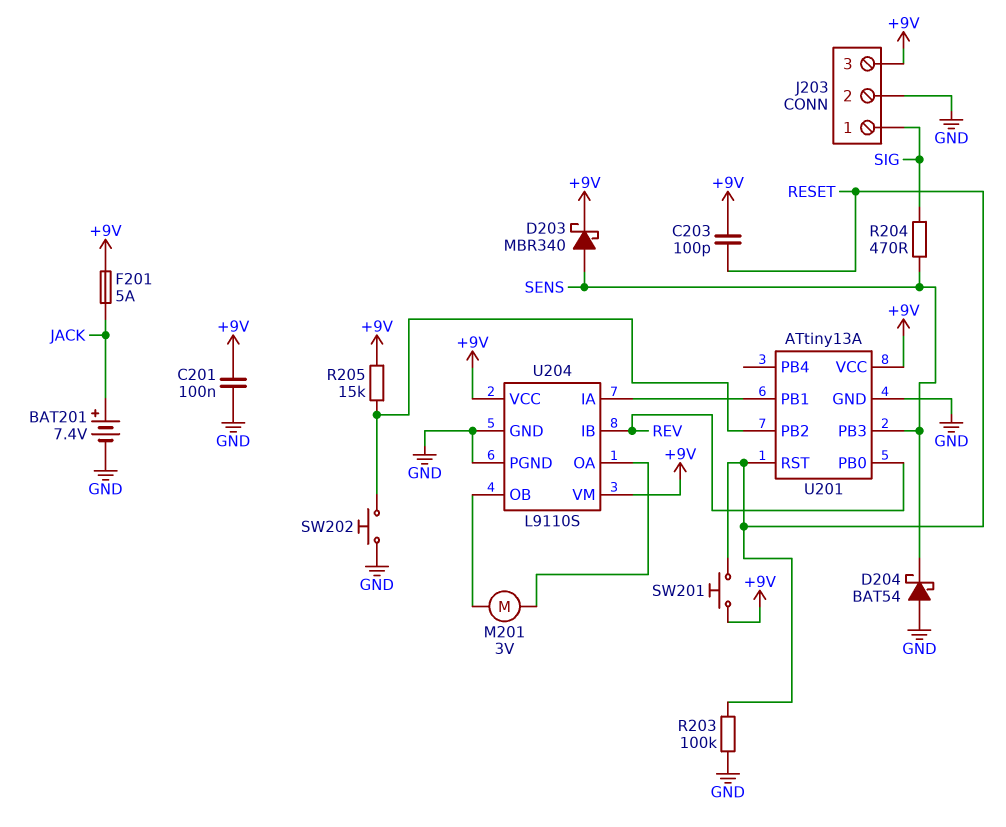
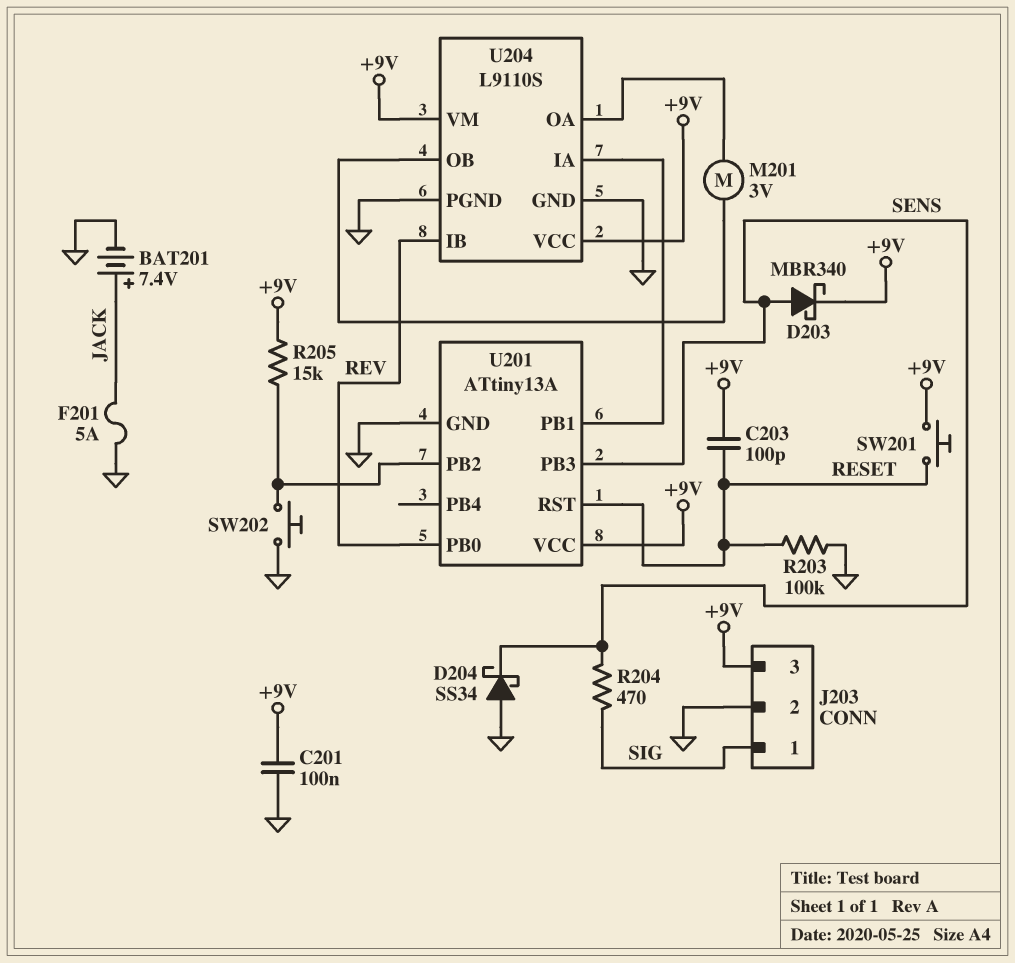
D204: schottky BAT54 (A GND, K SENS) -> schottky SS34 (A GND, K SENS)
F201: 5A (+9V, JACK) -> 5A (GND, JACK)

